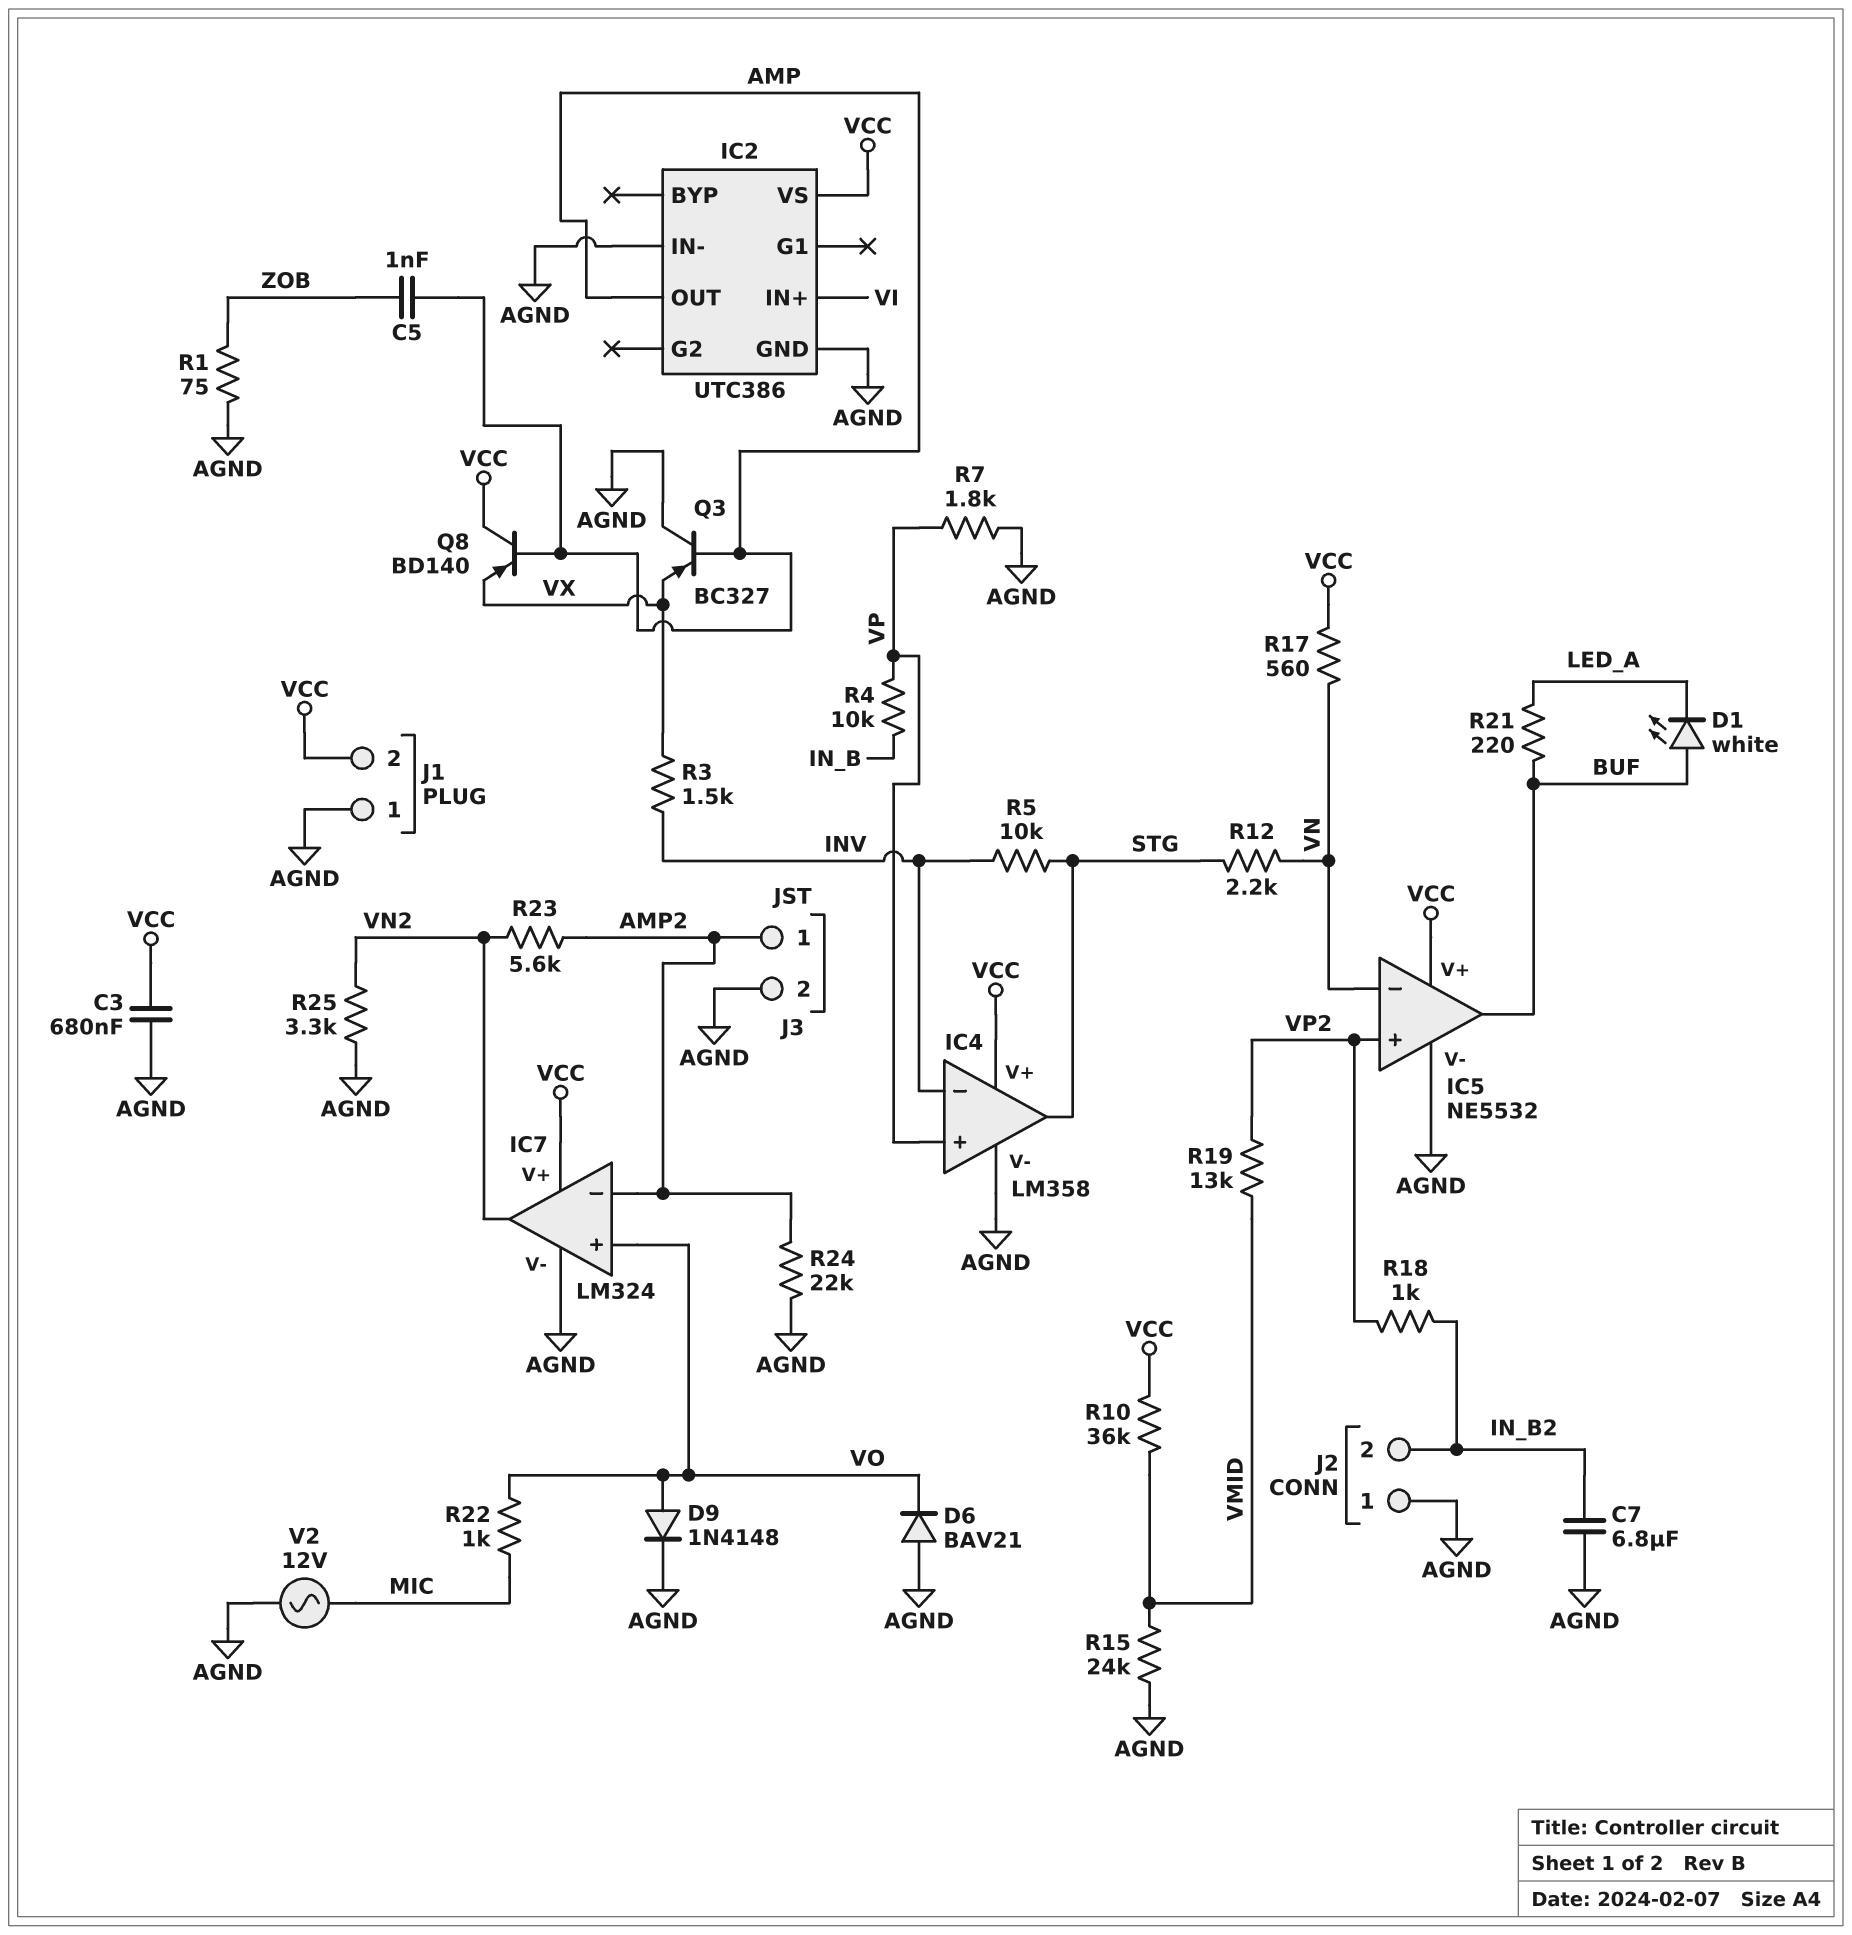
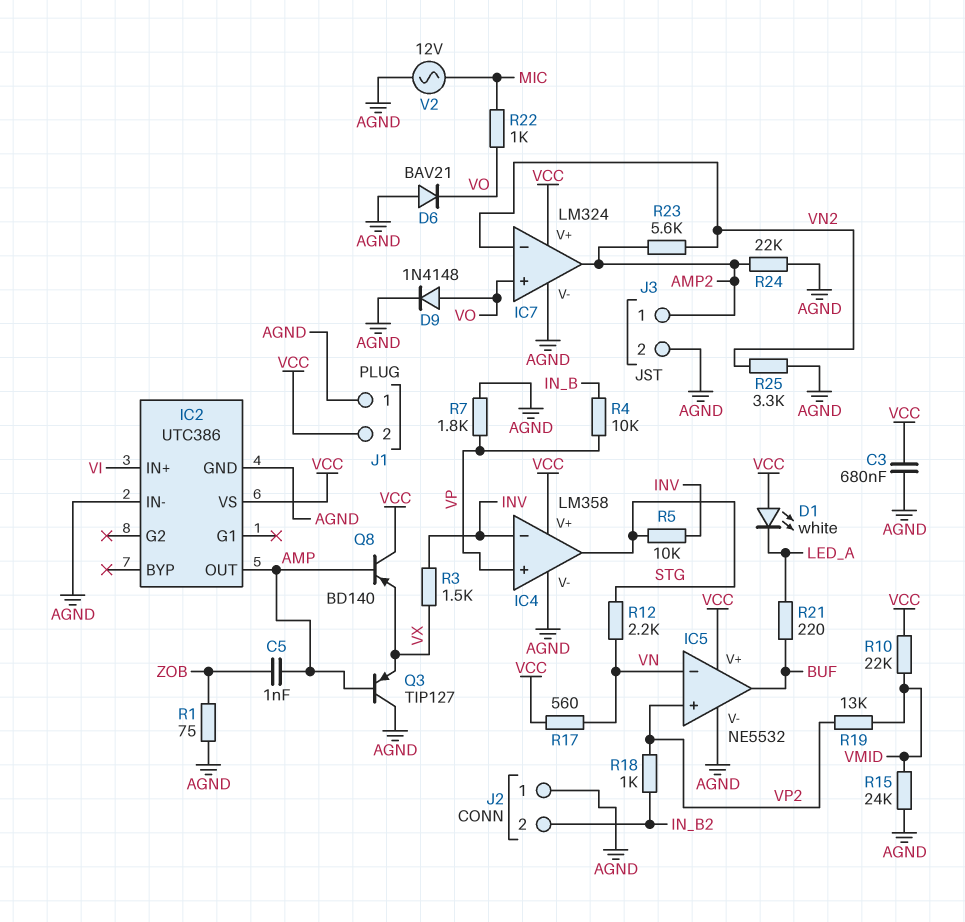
C7: 6.8uF (AGND, IN_B2) -> none
D1: LED white (A BUF, K LED_A) -> LED white (A VCC, K LED_A)
IC7 pin in-: AMP2 -> VN2
IC7 pin out: VN2 -> AMP2
Q3: PNP BC327 (B AMP, C AGND, E VX) -> PNP TIP127 (B AMP, C AGND, E VX)
R10: 36k (VCC, VMID) -> 22k (VCC, VMID)

